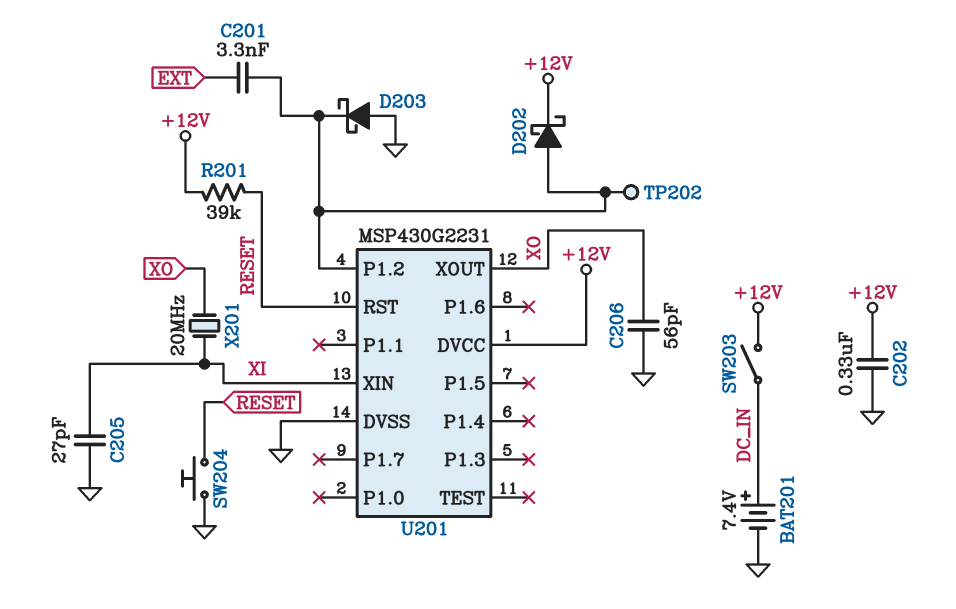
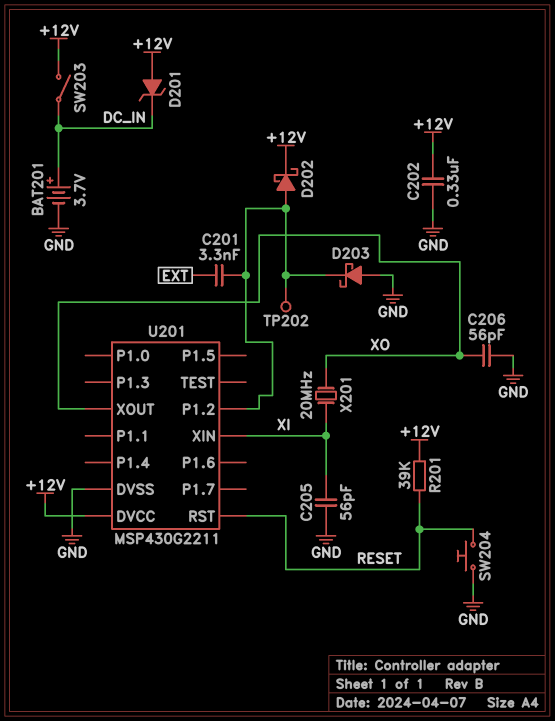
BAT201: 7.4V (plus DC_IN, minus GND) -> 3.7V (plus DC_IN, minus GND)
C205: 27pF (GND, XI) -> 56pF (GND, XI)
D201: none -> zener (A +12V, K DC_IN)
U201: MSP430G2231 -> MSP430G2211

